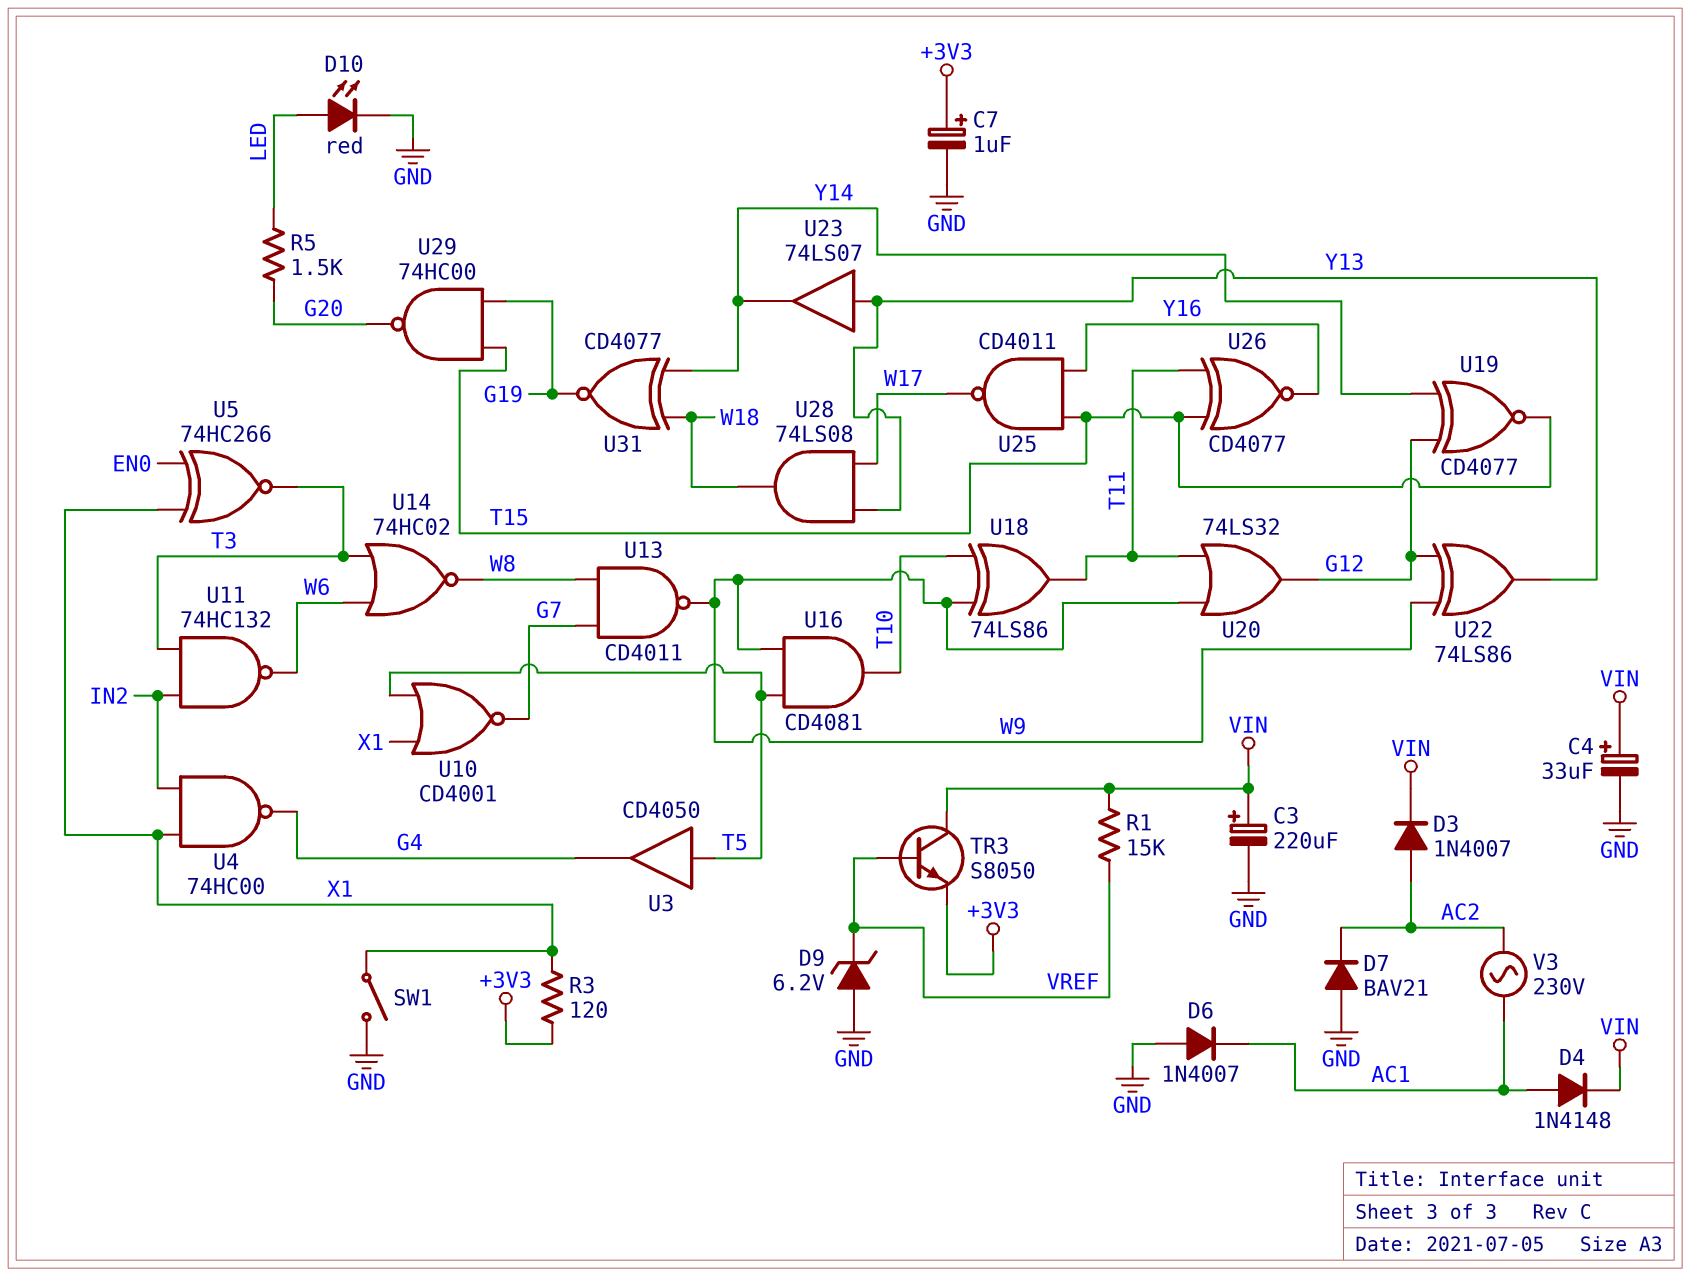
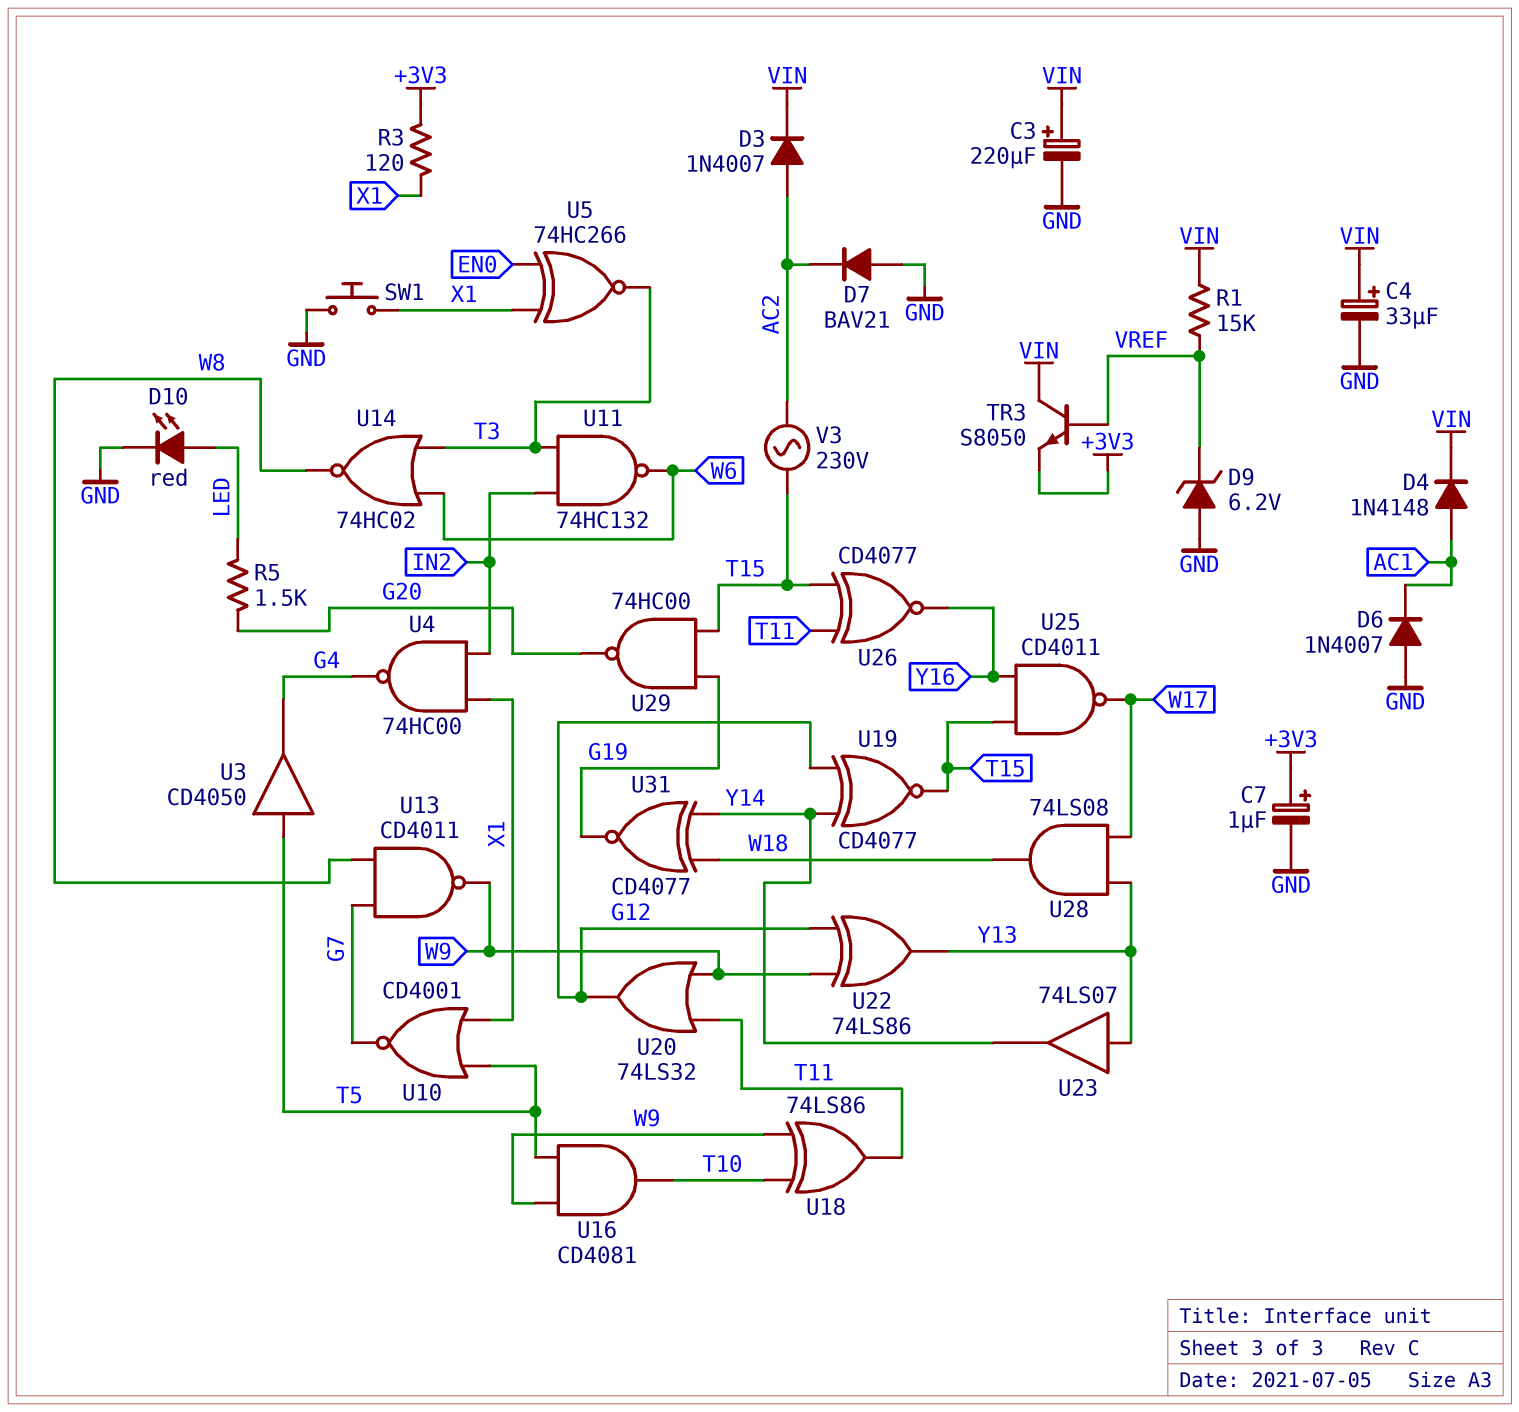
SW1: switch (GND, X1) -> button (GND, X1)
V3: AC 230V (AC1, AC2) -> AC 230V (AC2, T15)

